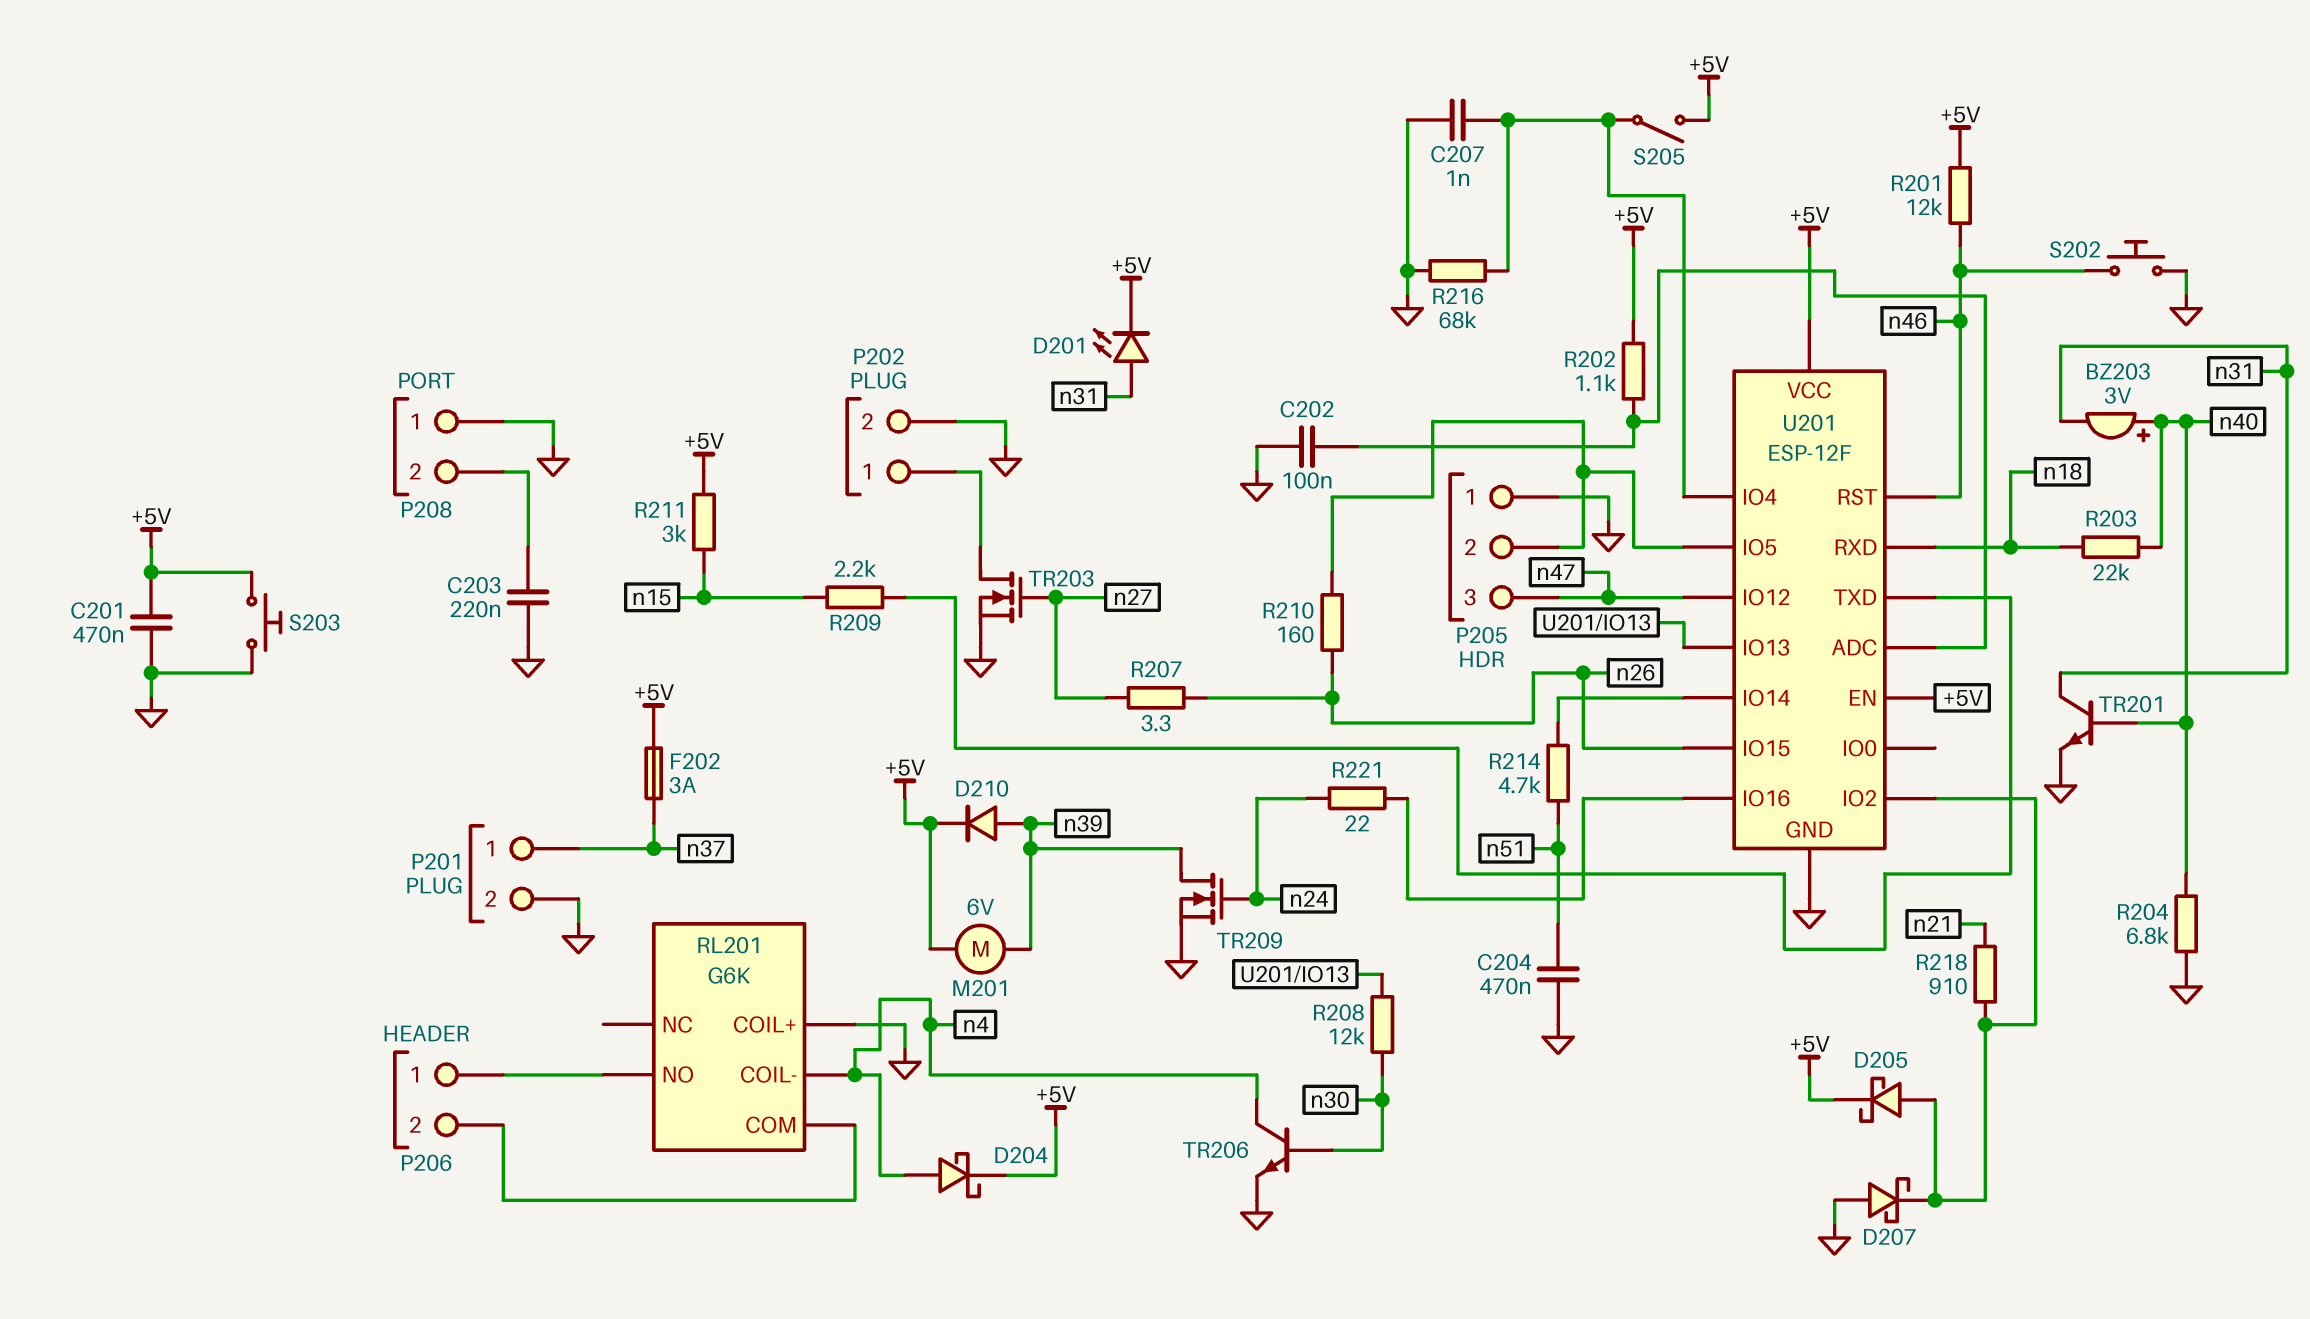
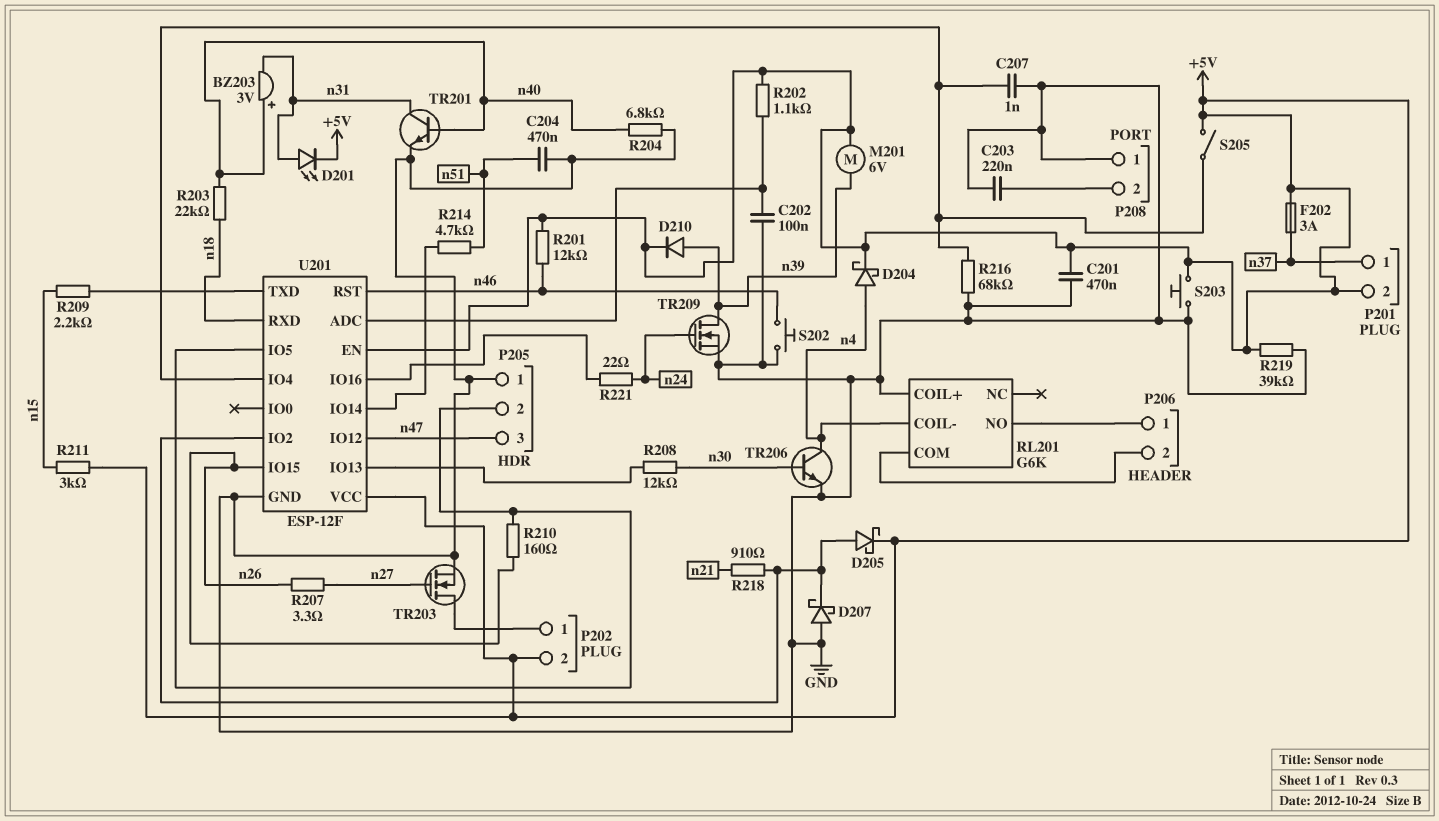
P201 pin 2: GND -> +5V
P202 pin 2: GND -> +5V
R219: none -> 39k (+5V, GND)

